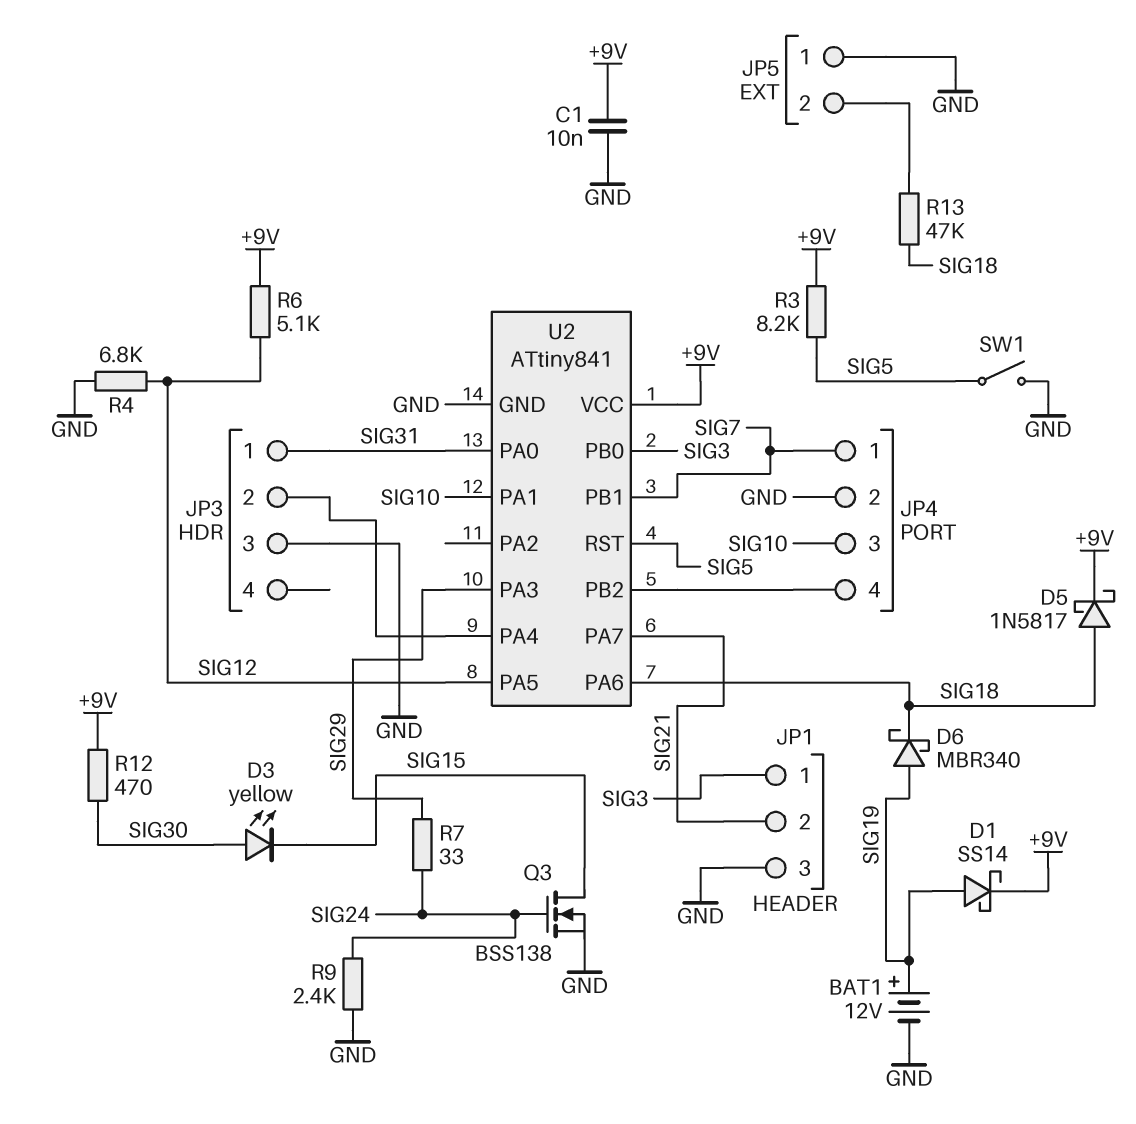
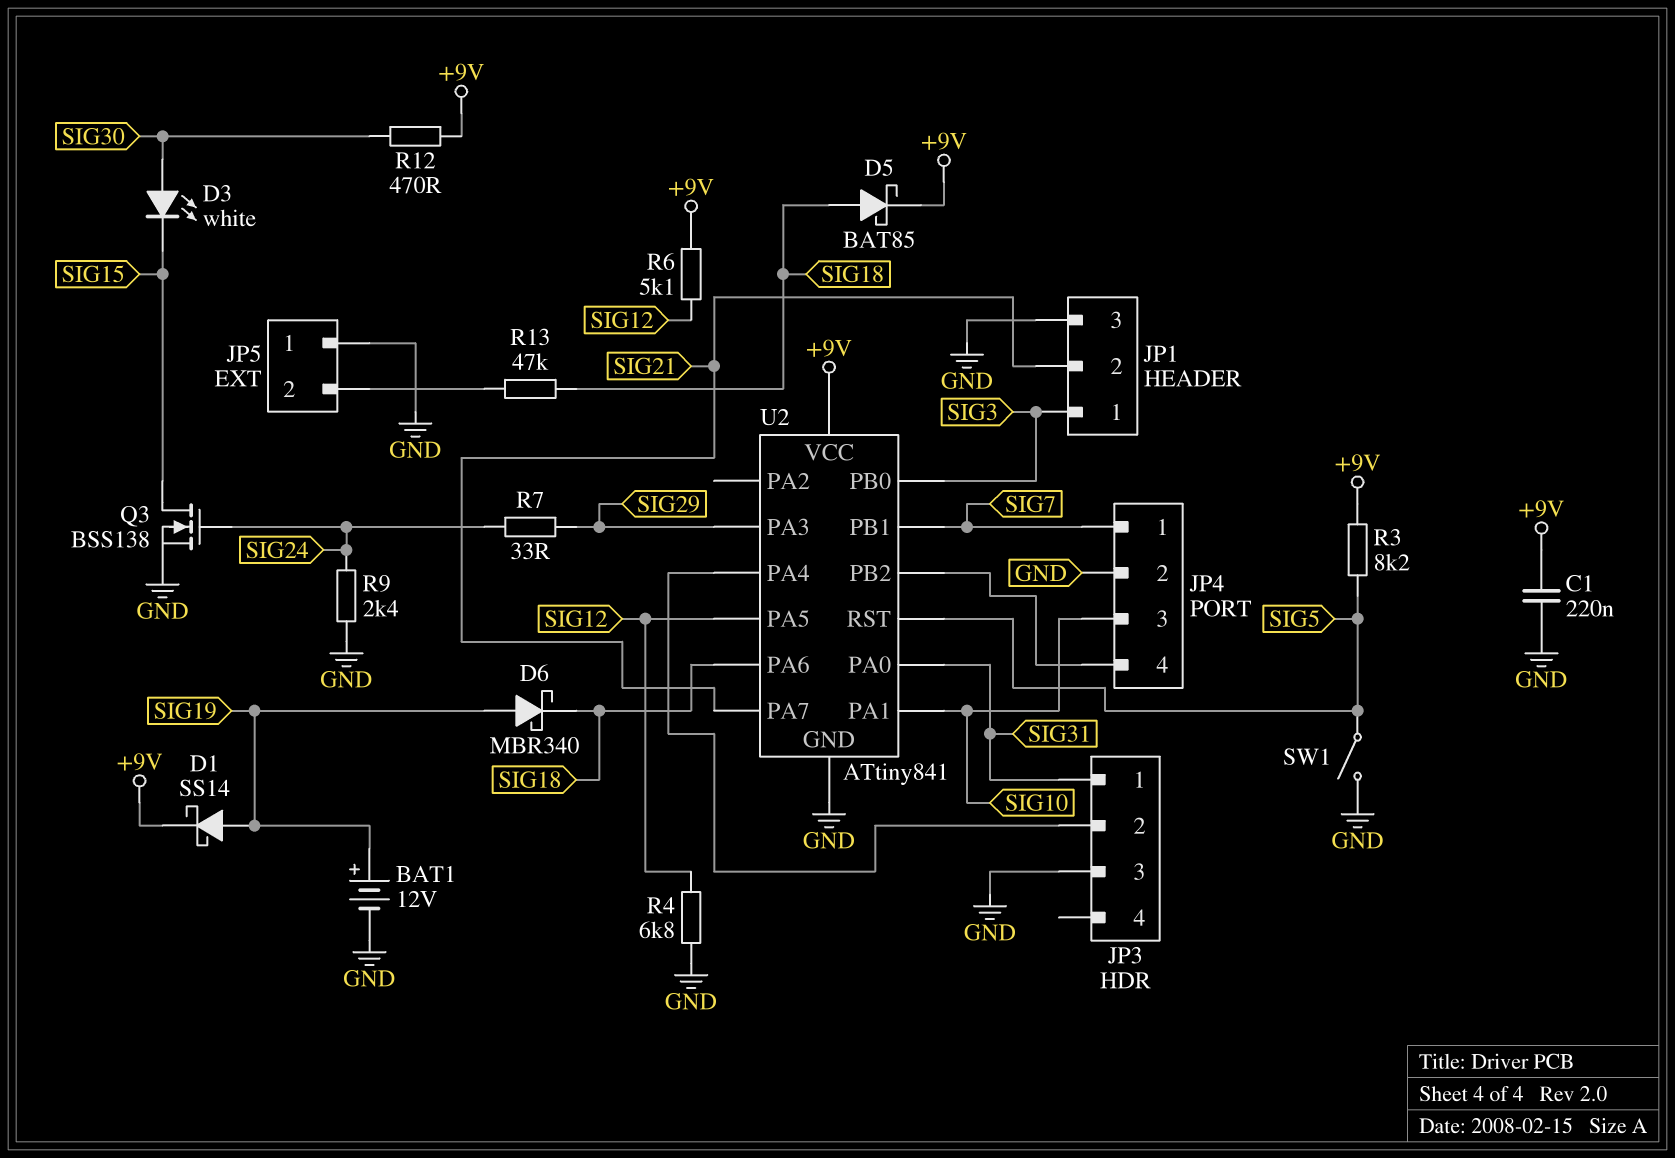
C1: 10nF (+9V, GND) -> 220nF (+9V, GND)
D3: LED yellow (A SIG30, K SIG15) -> LED white (A SIG30, K SIG15)
D5: schottky 1N5817 (A SIG18, K +9V) -> schottky BAT85 (A SIG18, K +9V)

